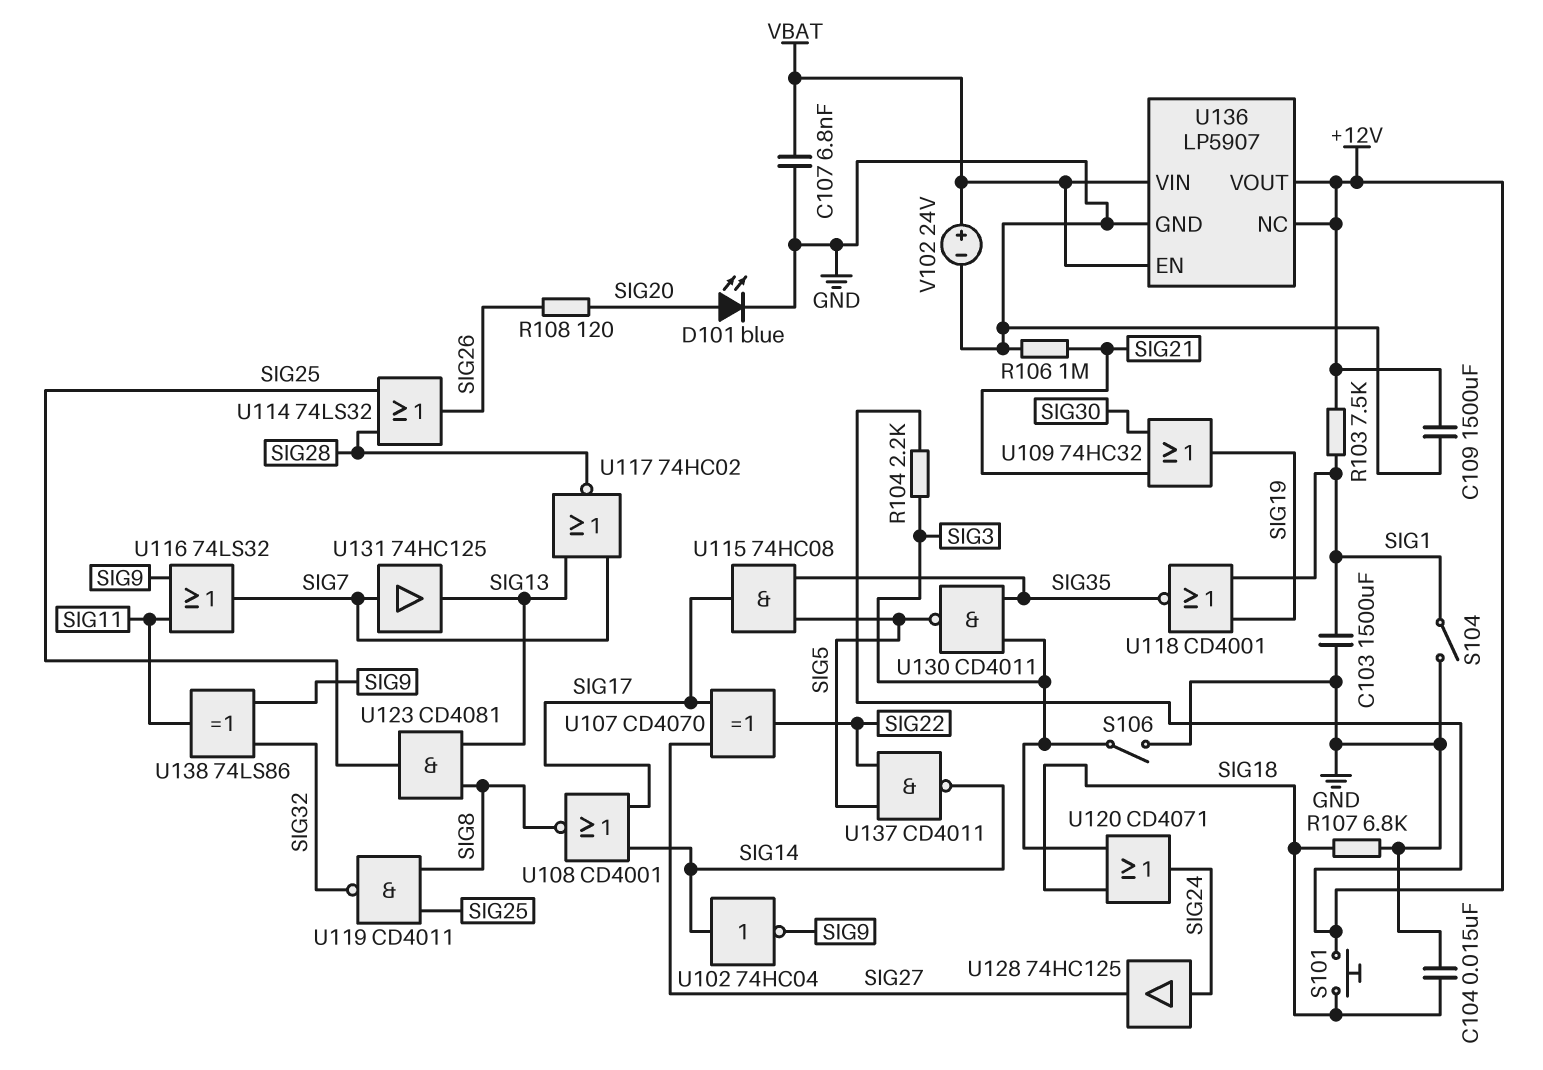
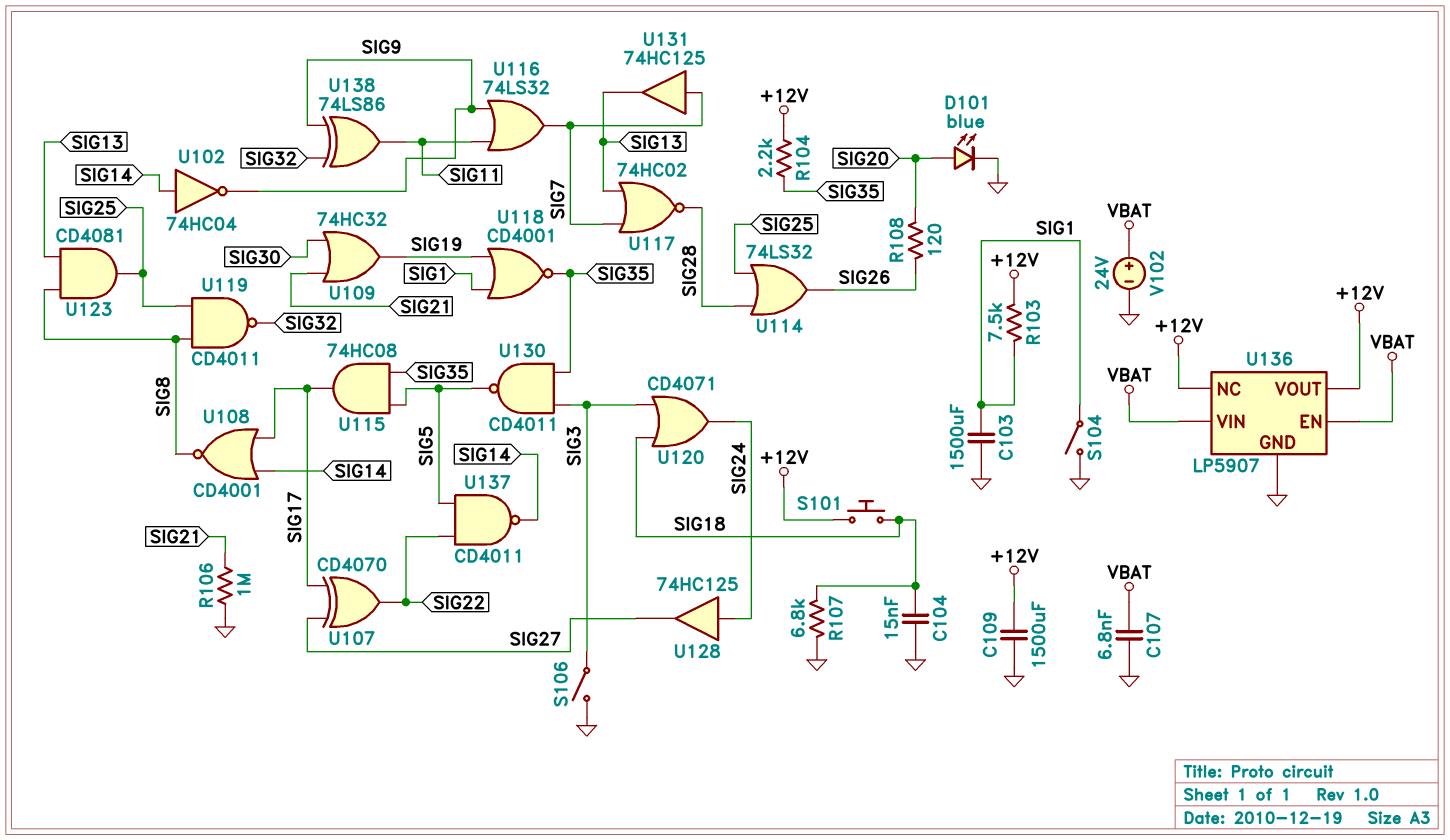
R104: 2.2k (+12V, SIG3) -> 2.2k (+12V, SIG35)

